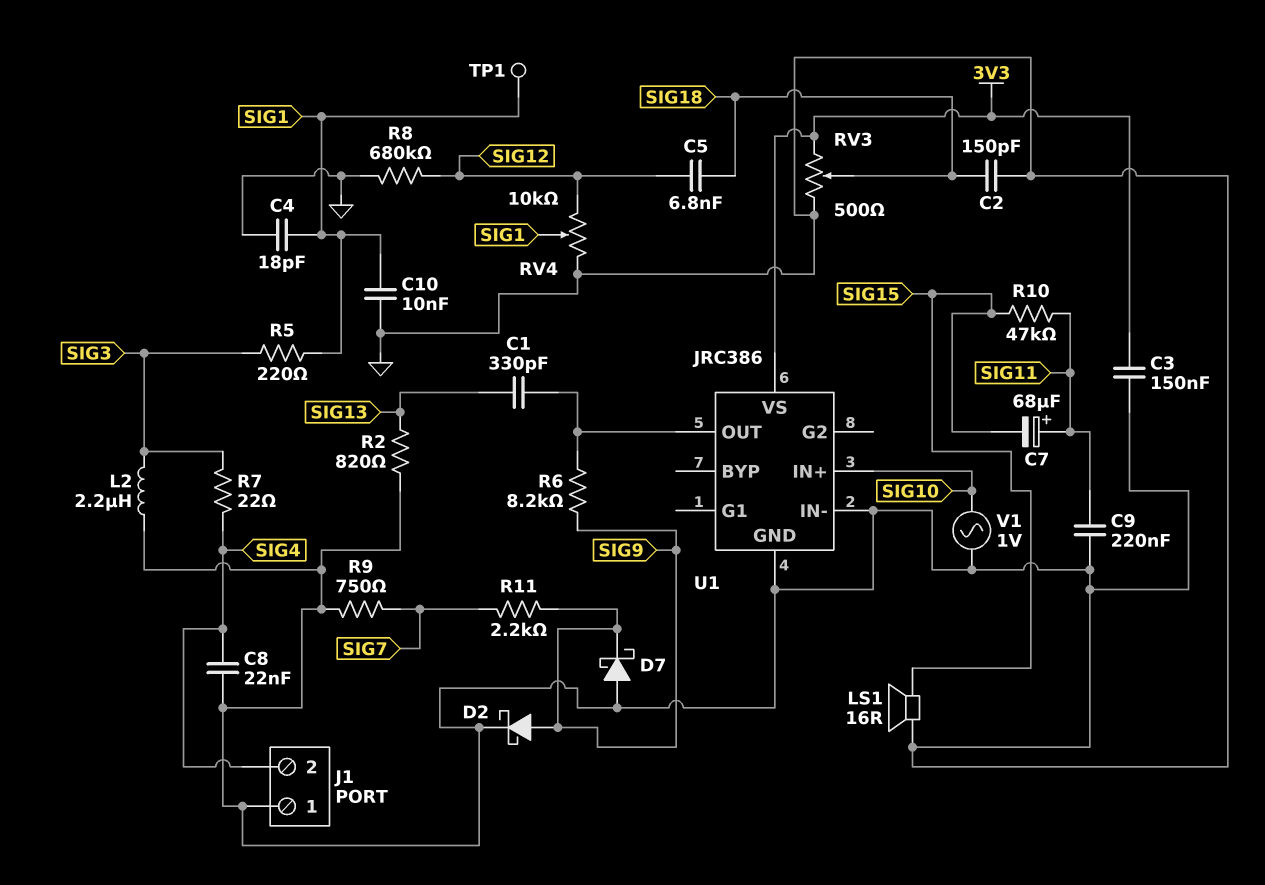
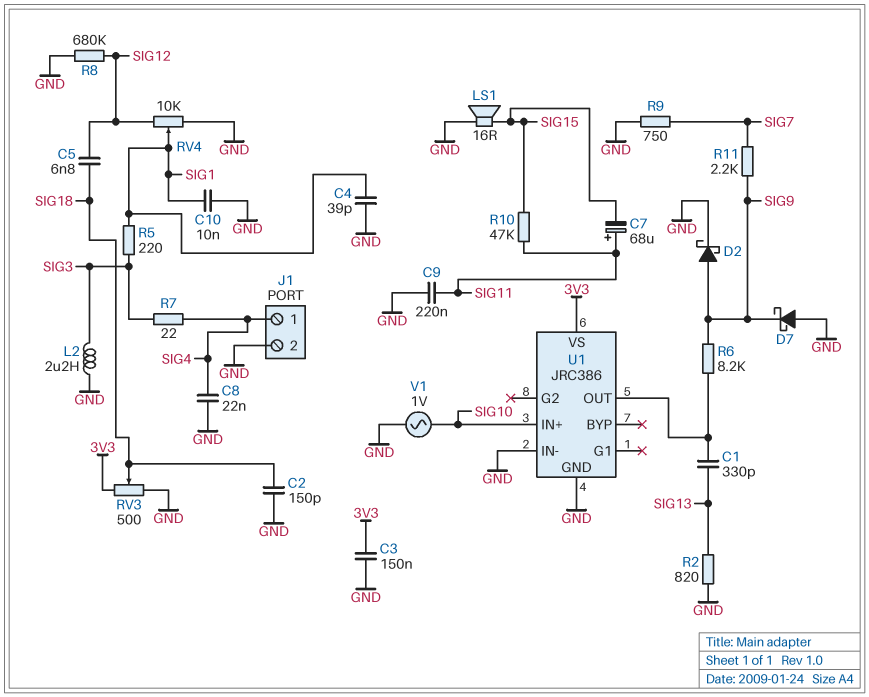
C4: 18pF (GND, SIG1) -> 39pF (GND, SIG1)
J1 pin 1: GND -> SIG4
J1 pin 2: SIG4 -> GND
TP1: test point (SIG1) -> none

